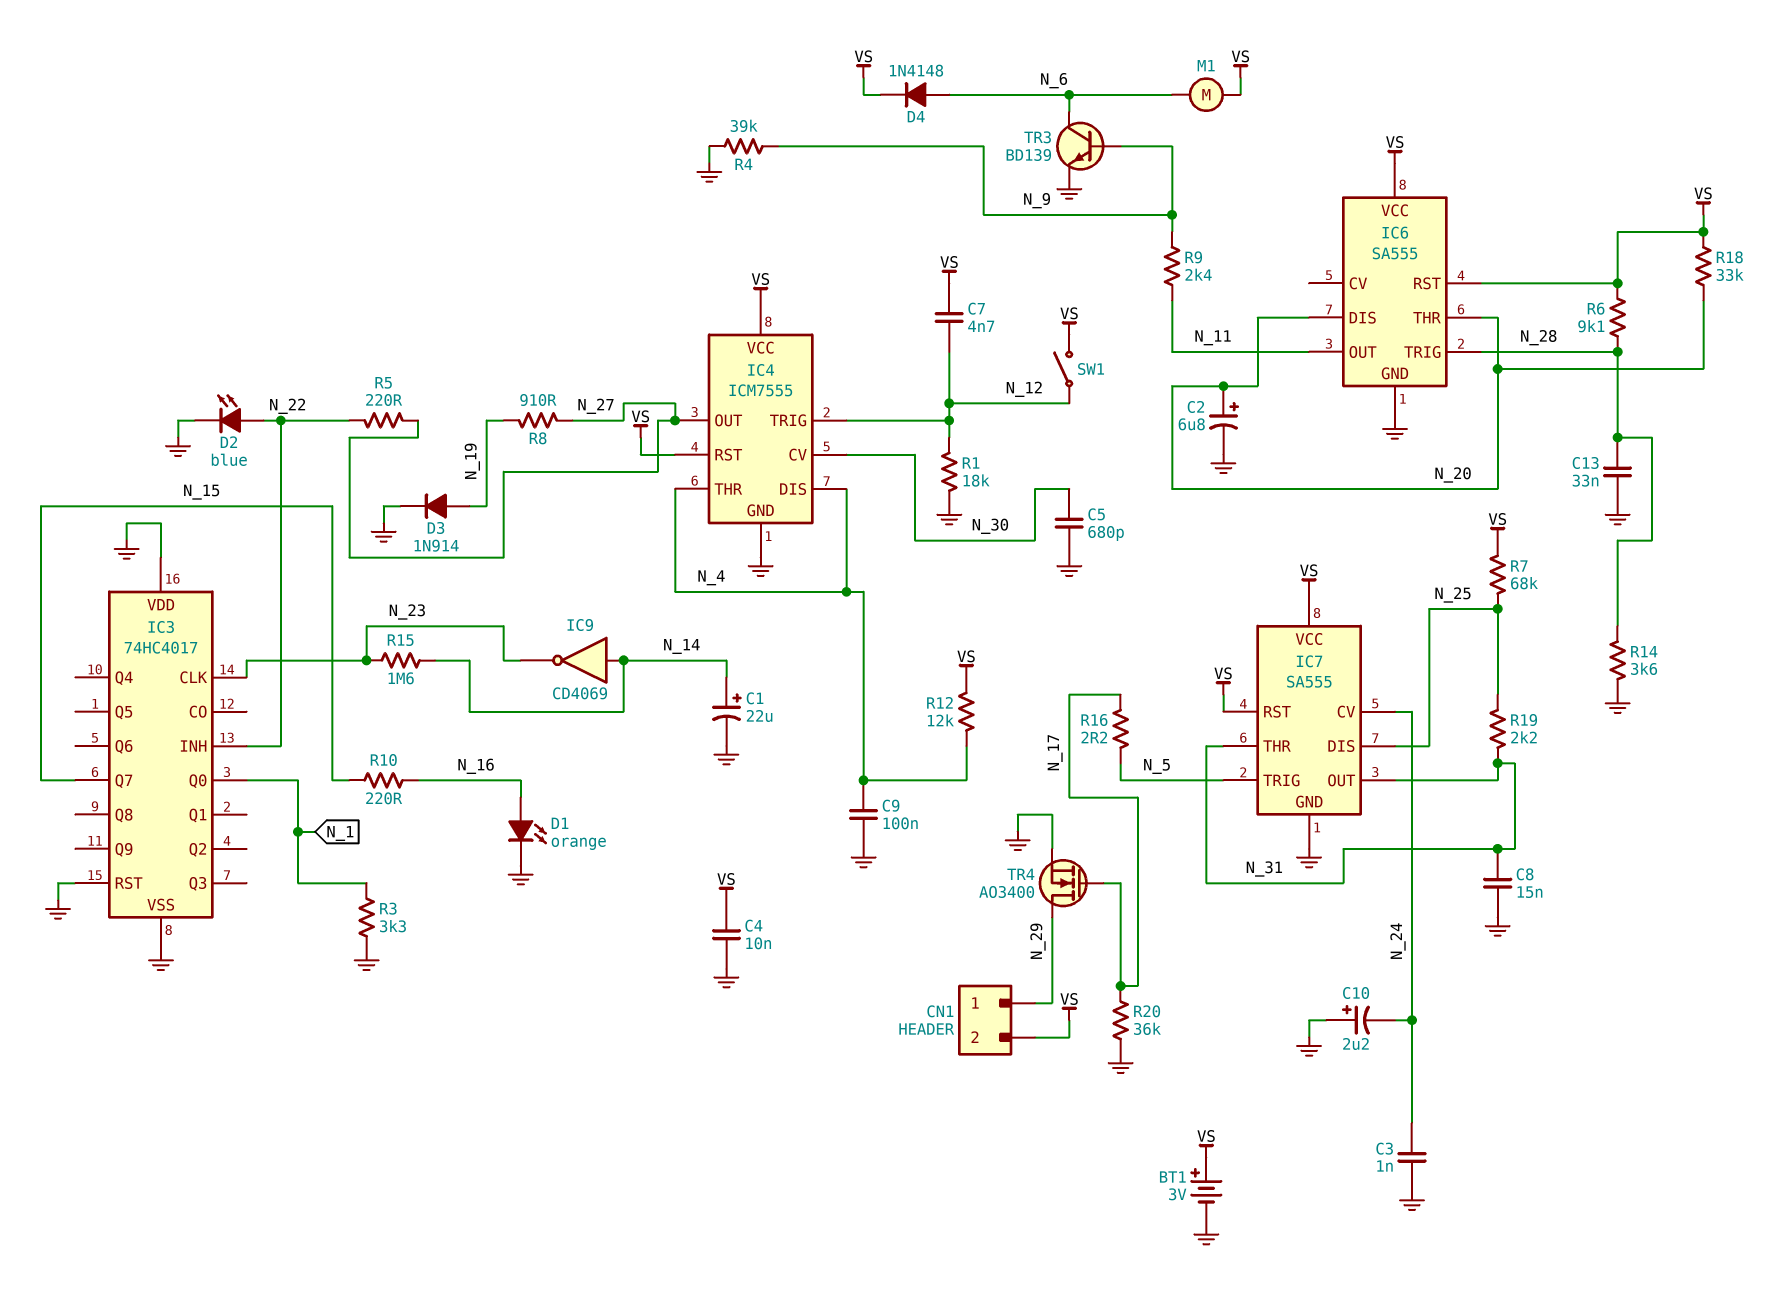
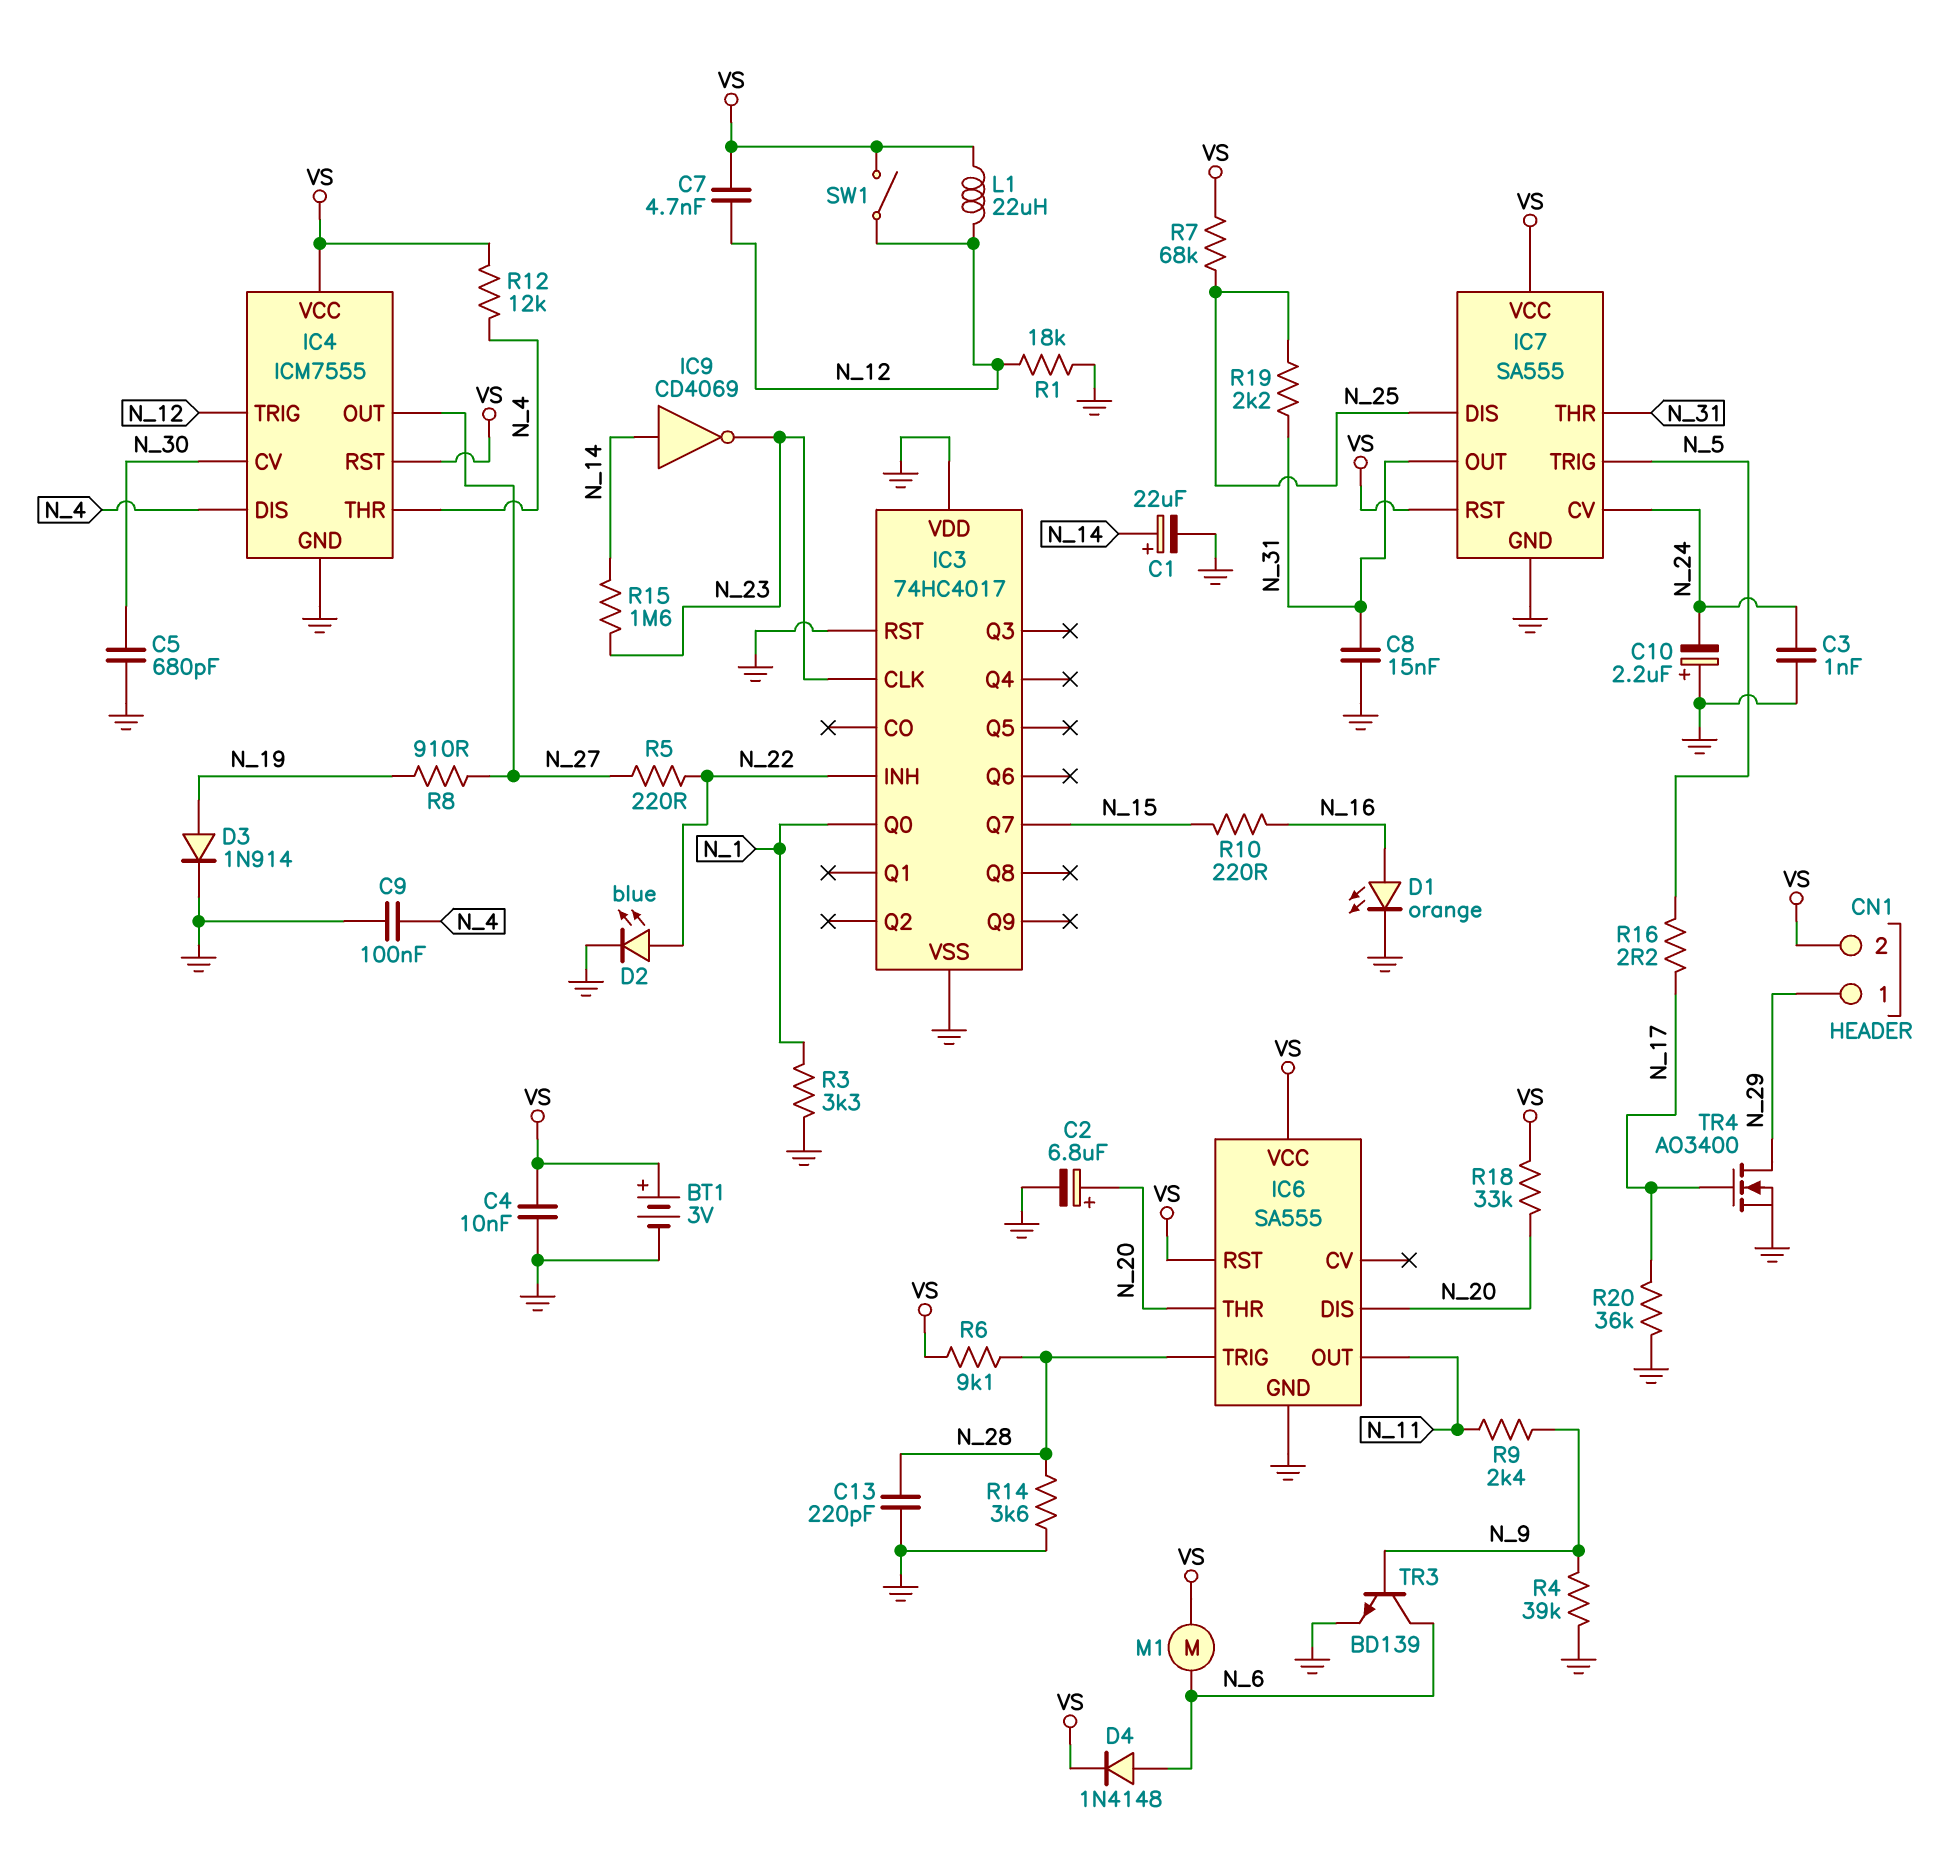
C13: 33nF (GND, N_28) -> 220pF (GND, N_28)
L1: none -> 22uH (N_12, VS)

